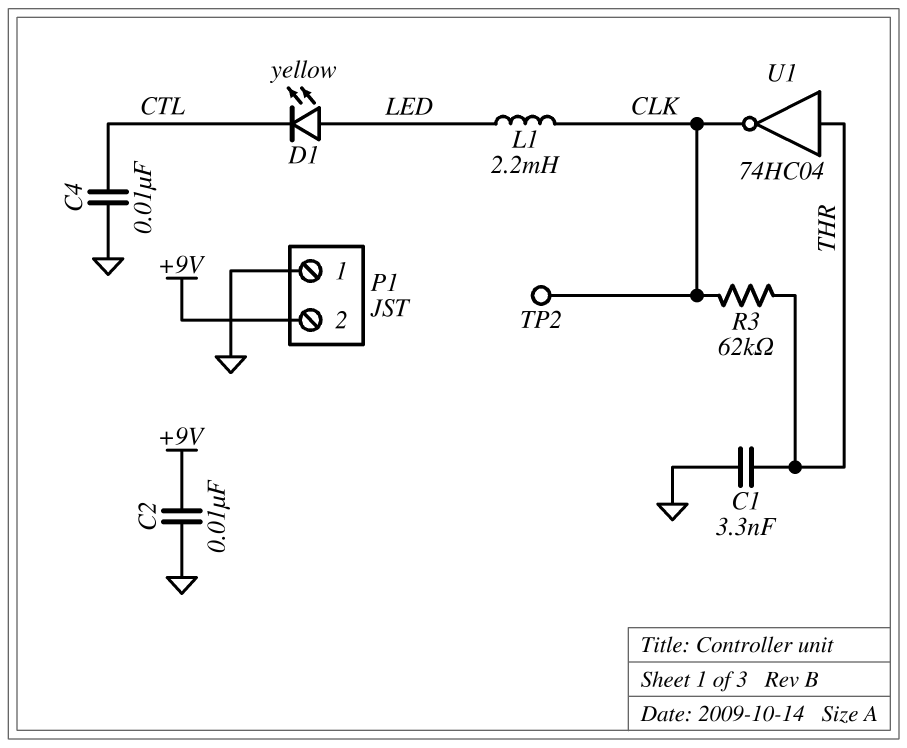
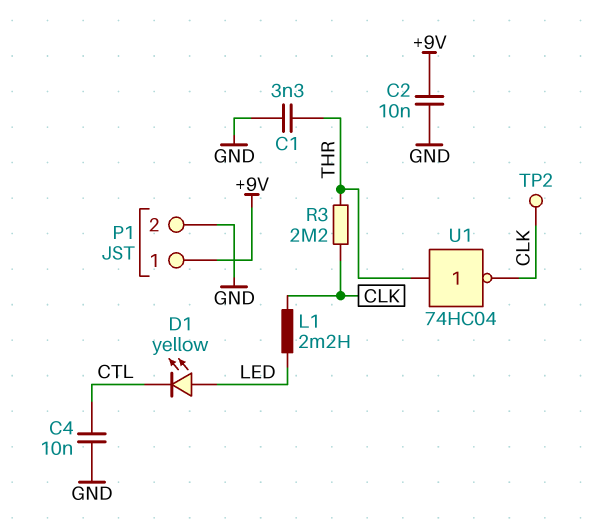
P1 pin 1: GND -> +9V
P1 pin 2: +9V -> GND
R3: 62k (CLK, THR) -> 2.2M (CLK, THR)

